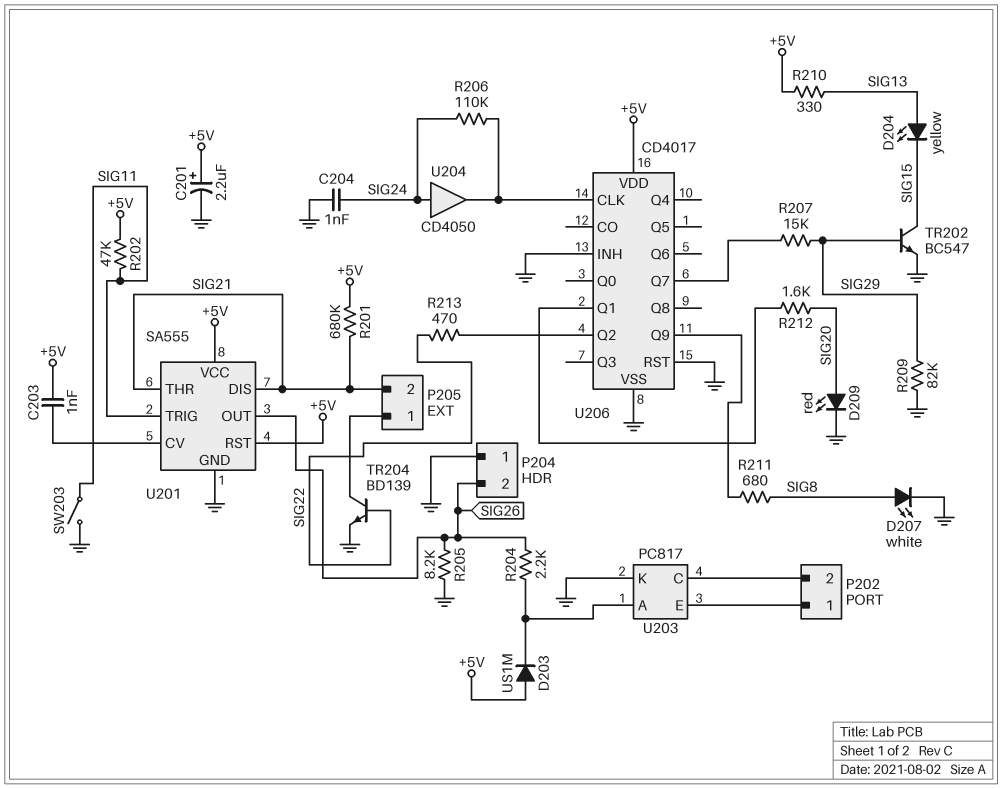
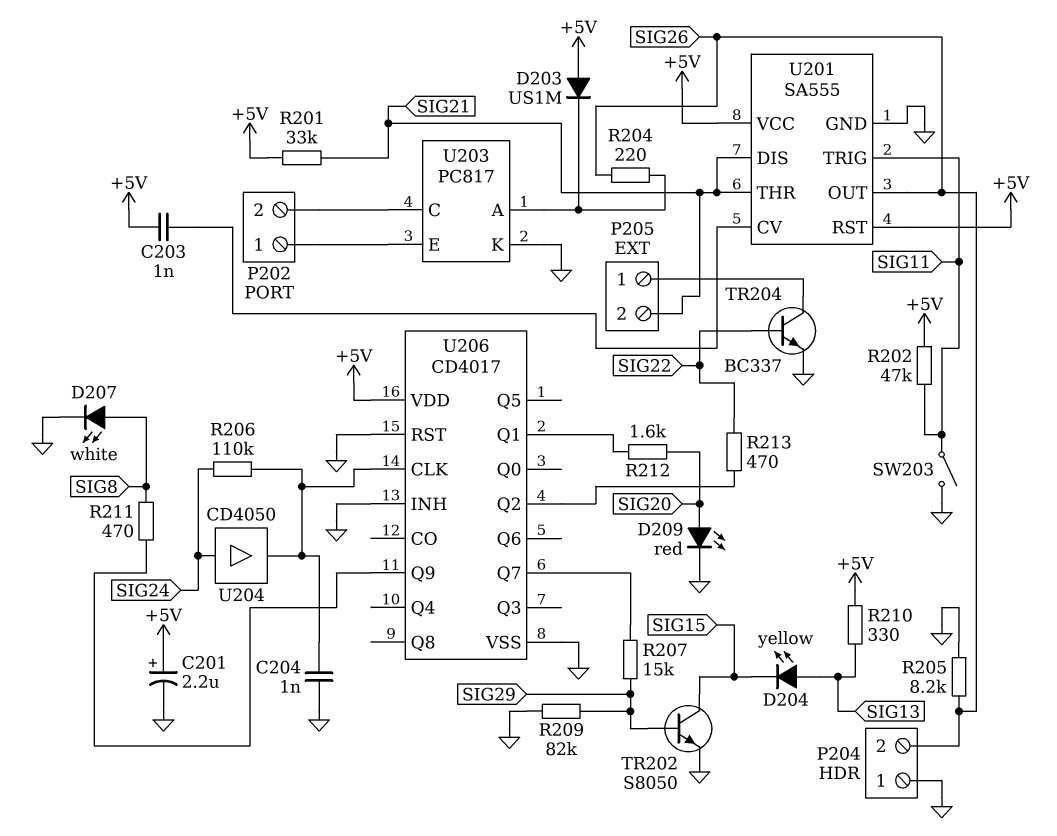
C204: 1nF (GND, SIG24) -> 1nF (GND, U206/CLK)
R201: 680k (+5V, SIG21) -> 33k (+5V, SIG21)
R204: 2.2k (SIG26, U203/A) -> 220 (SIG26, U203/A)
R211: 680 (SIG8, U206/Q9) -> 470 (SIG8, U206/Q9)
TR202: NPN BC547 (B SIG29, C SIG15, E GND) -> NPN S8050 (B SIG29, C SIG15, E GND)
TR204: NPN BD139 (B SIG22, C P205/1, E GND) -> NPN BC337 (B SIG22, C P205/1, E GND)

